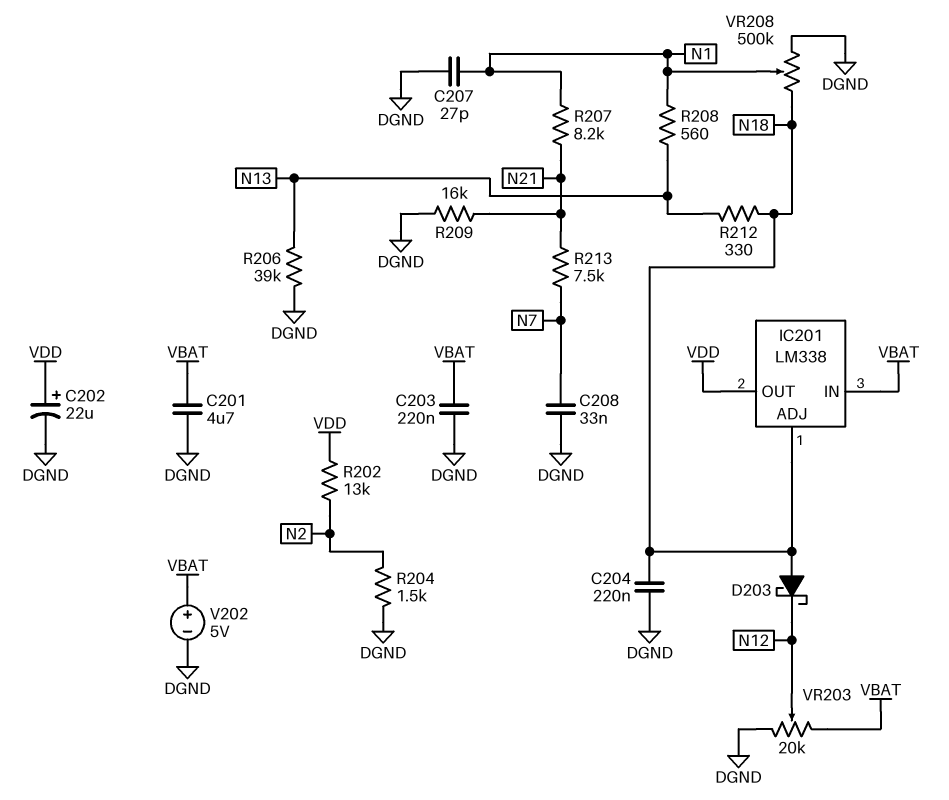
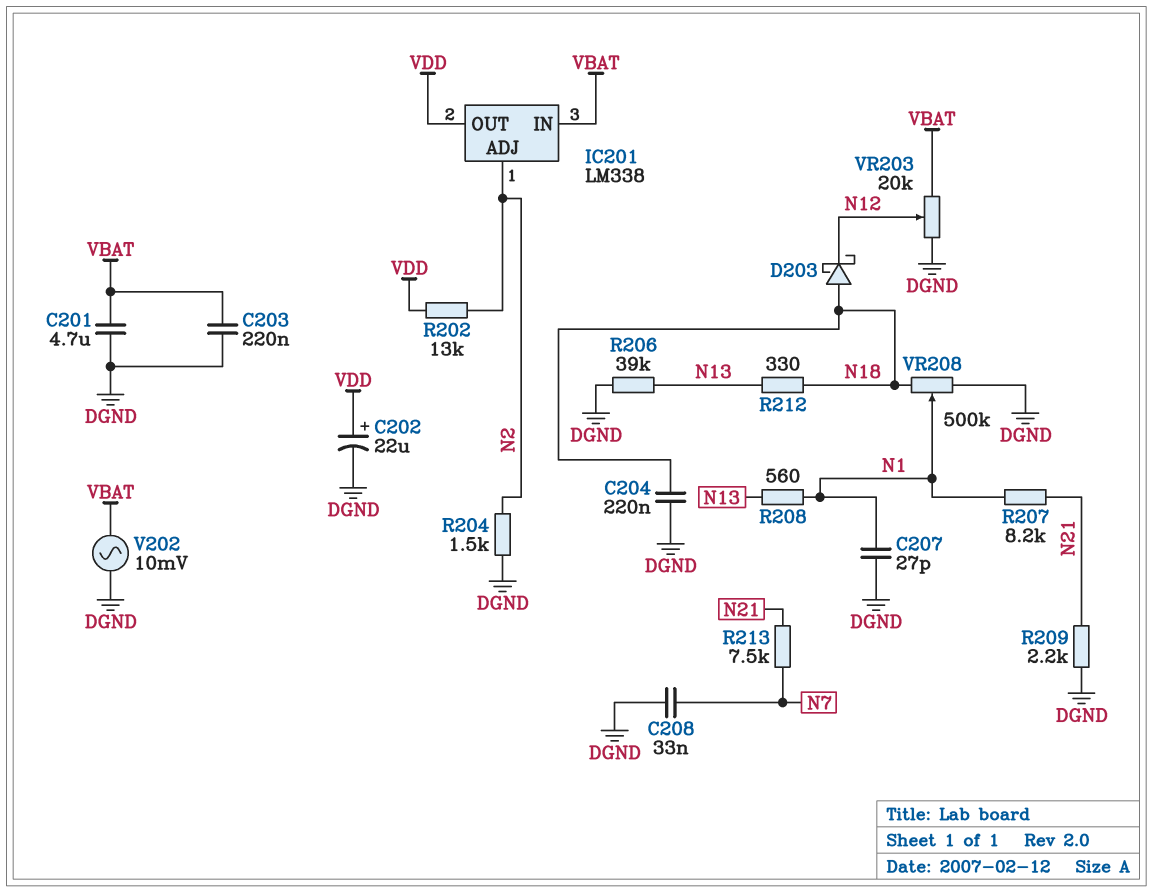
IC201 pin ADJ: N18 -> N2
R209: 16k (DGND, N21) -> 2.2k (DGND, N21)
V202: 5V (plus VBAT, minus DGND) -> AC 10mV (DGND, VBAT)

